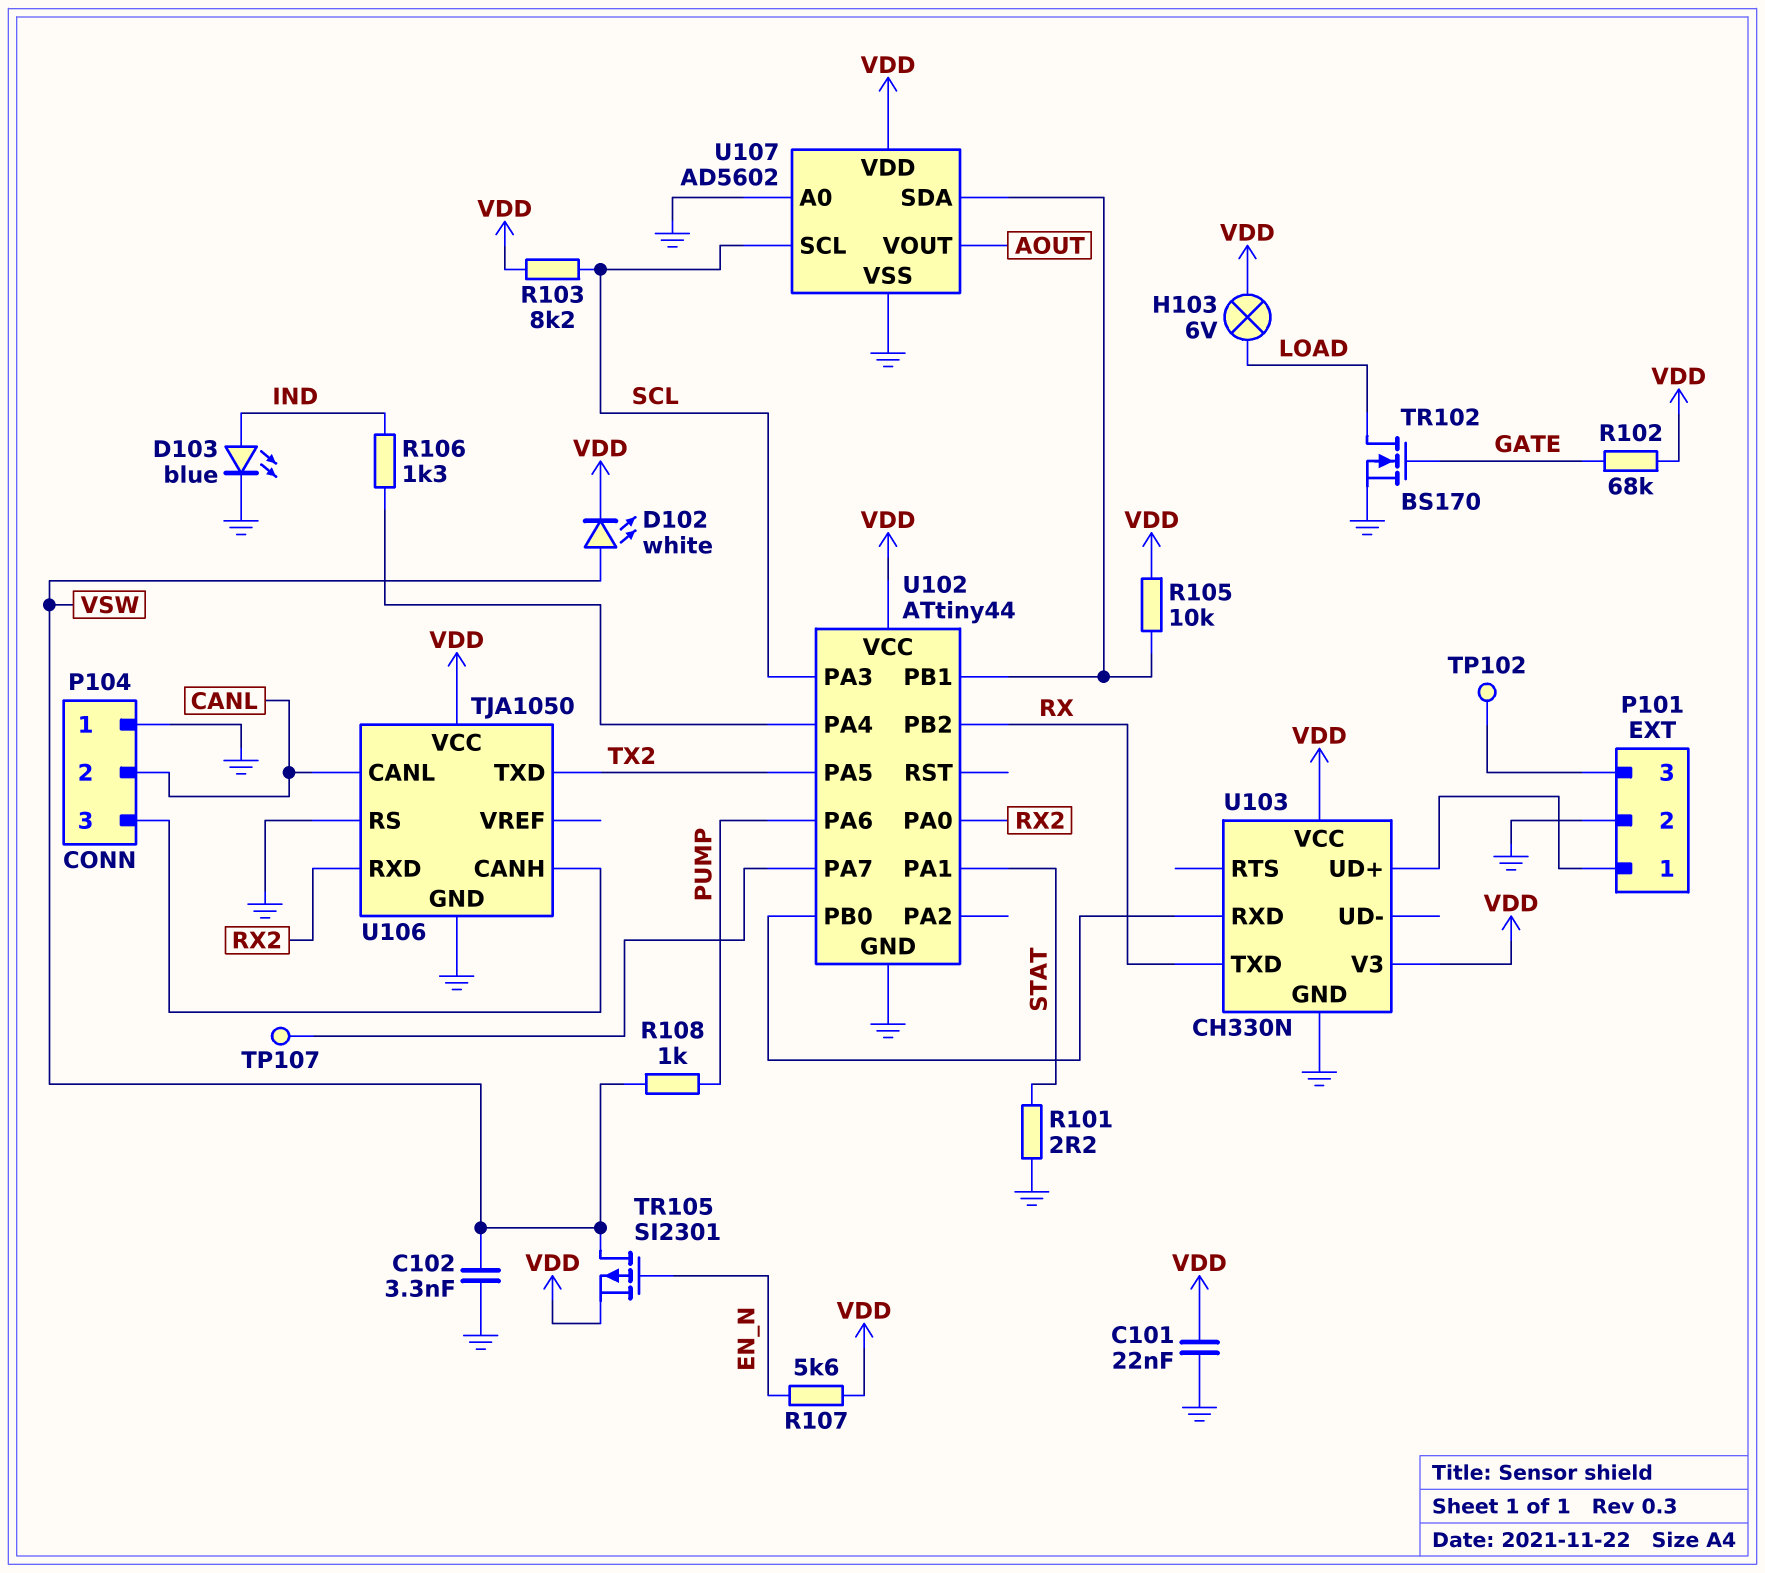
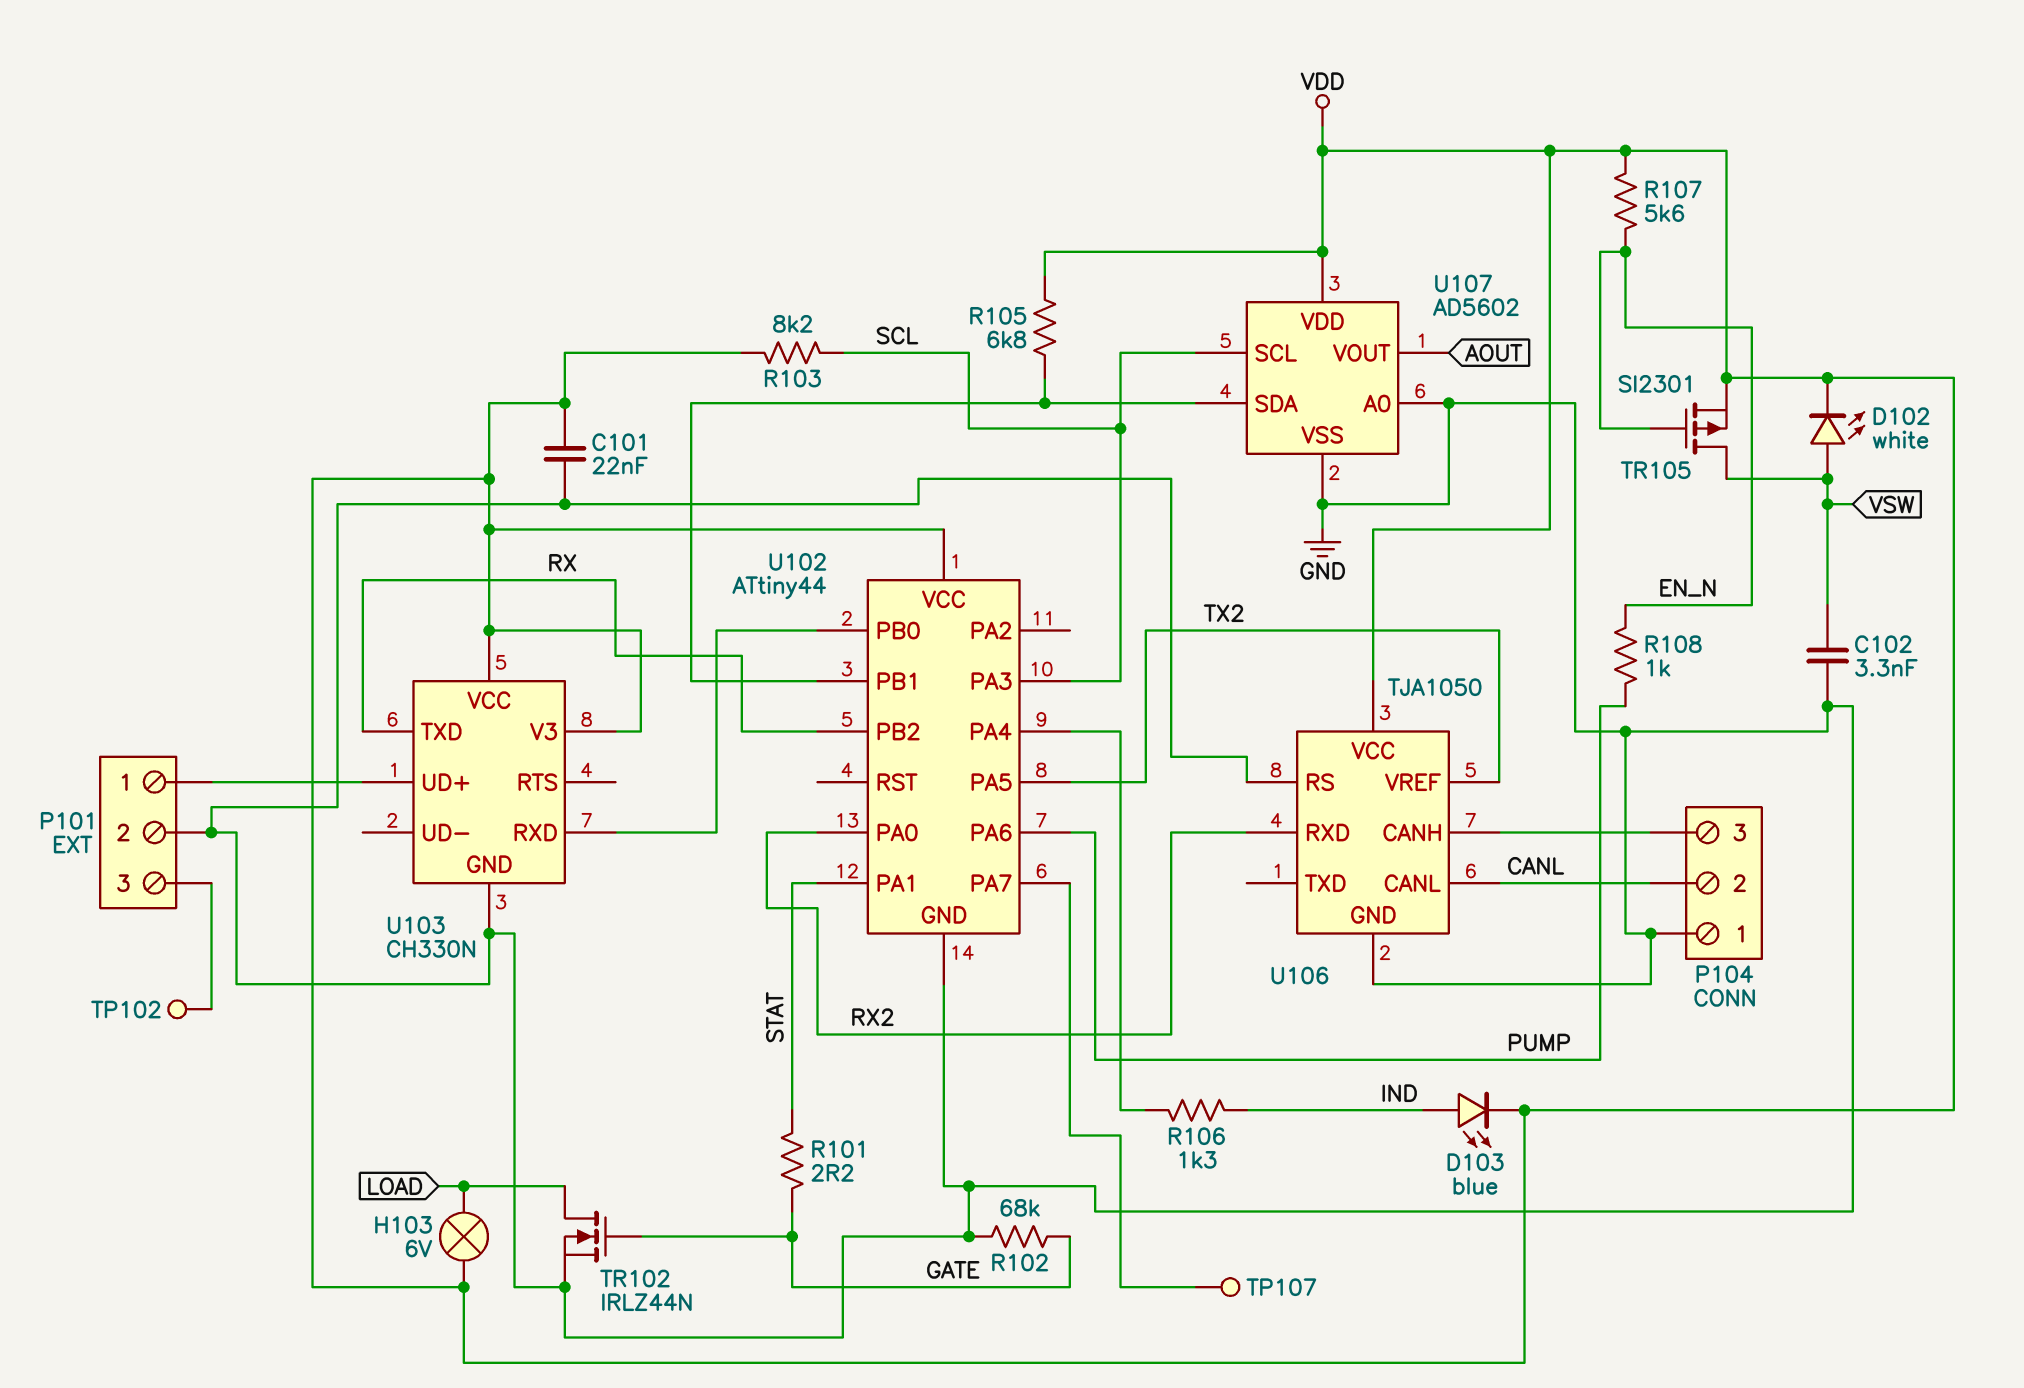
D103: LED blue (A IND, K GND) -> LED blue (A IND, K VDD)
R101: 2.2 (GND, STAT) -> 2.2 (GATE, STAT)
R102: 68k (GATE, VDD) -> 68k (GATE, GND)
R105: 10k (U102/PB1, VDD) -> 6.8k (U102/PB1, VDD)
R108: 1k (PUMP, VSW) -> 1k (EN_N, PUMP)
TR102: NMOS BS170 (G GATE, D LOAD, S GND) -> NMOS IRLZ44N (G GATE, D LOAD, S GND)
U106 pin TXD: TX2 -> none
U106 pin VREF: none -> TX2

